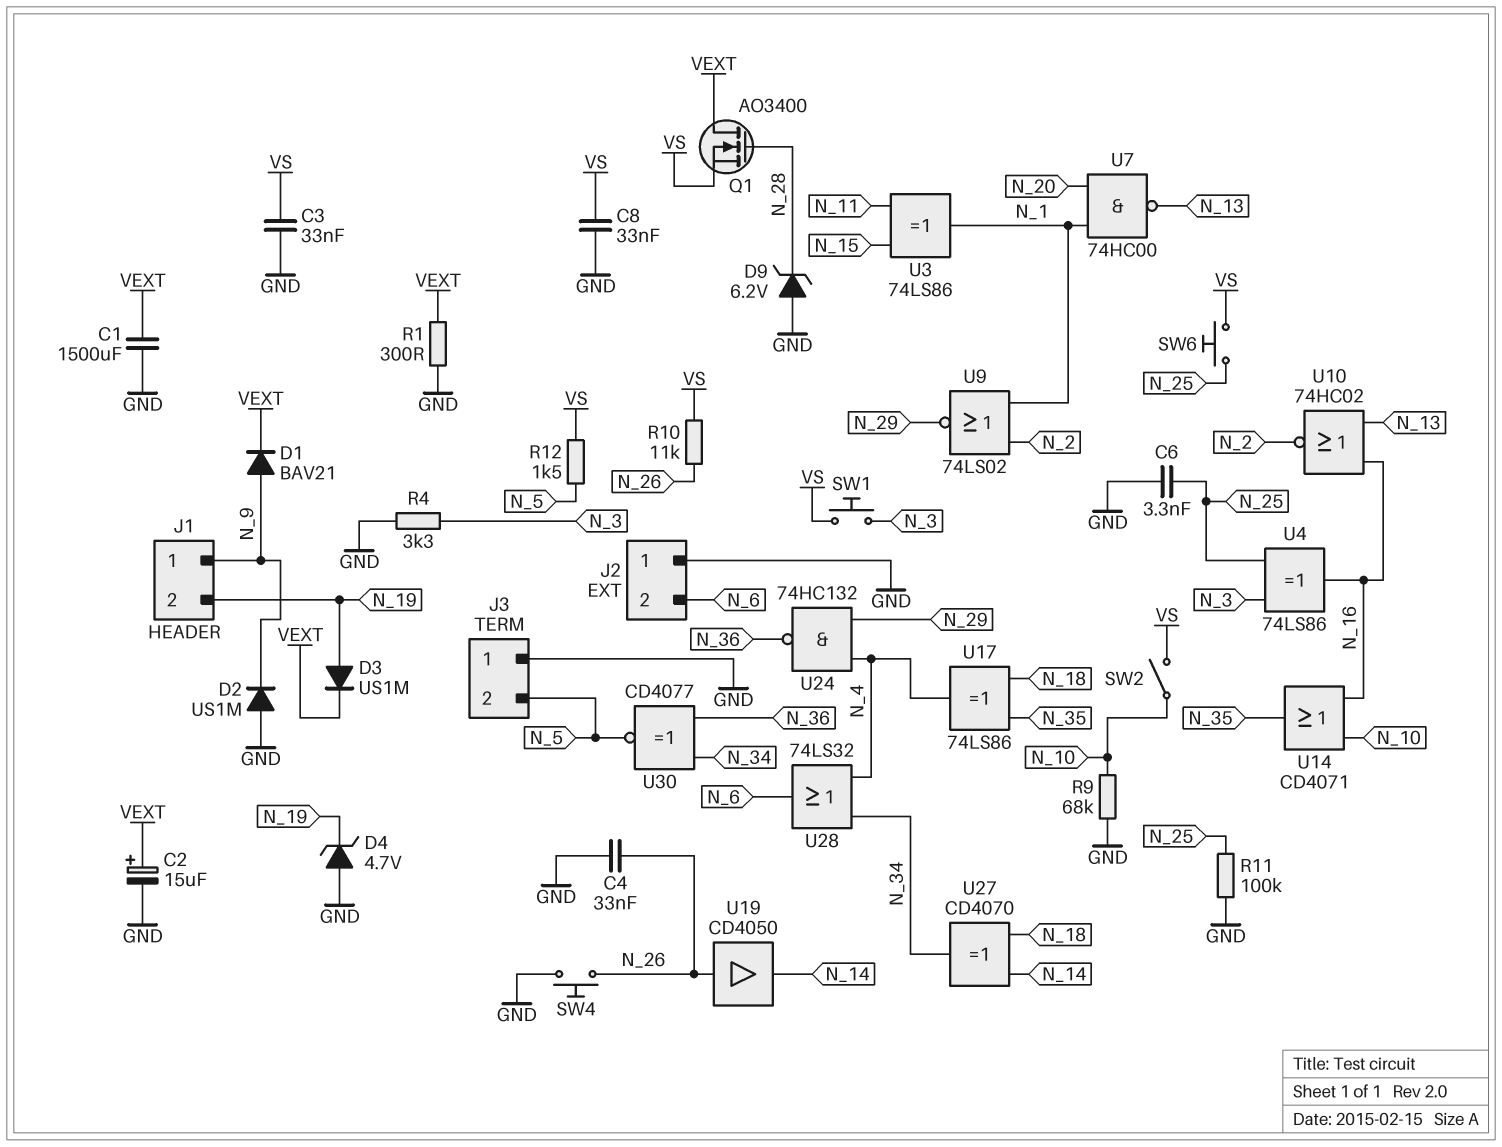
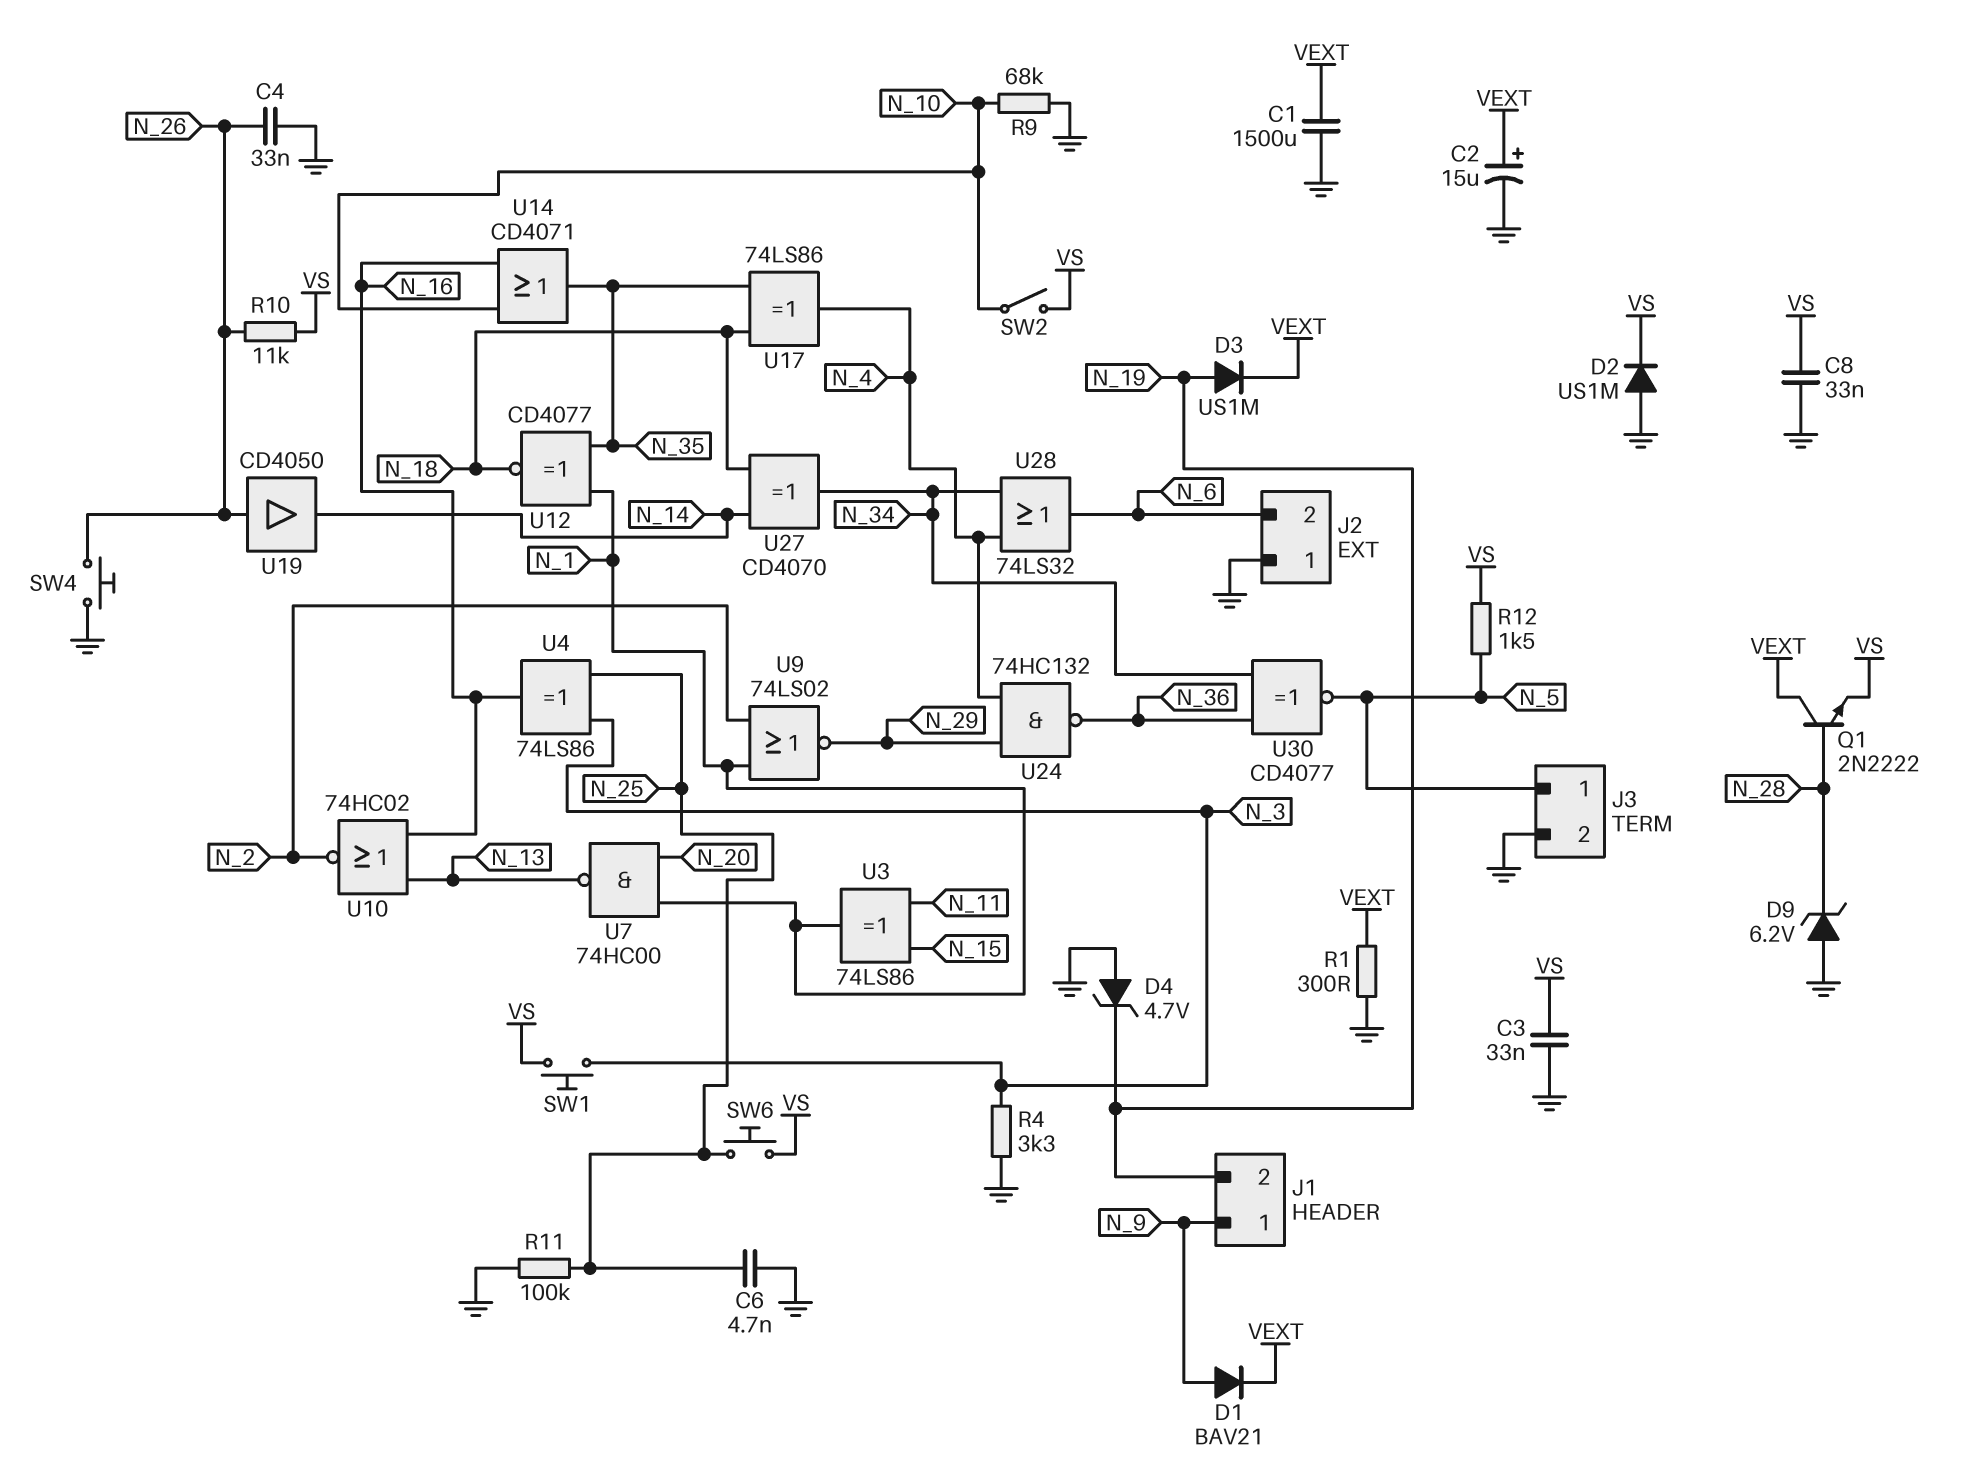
C6: 3.3nF (GND, N_25) -> 4.7nF (GND, N_25)
D2: diode US1M (A GND, K N_9) -> diode US1M (A GND, K VS)
J3 pin 1: GND -> N_5
J3 pin 2: N_5 -> GND
Q1: NMOS AO3400 (G N_28, D VEXT, S VS) -> NPN 2N2222 (B N_28, C VEXT, E VS)
U12: none -> XNOR CD4077 (in N_1, in N_35, out N_18)

